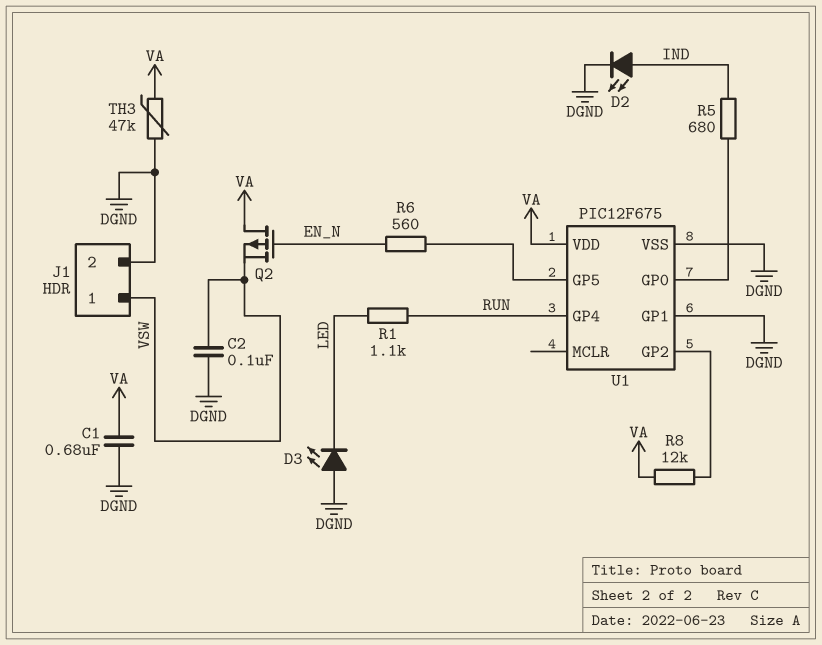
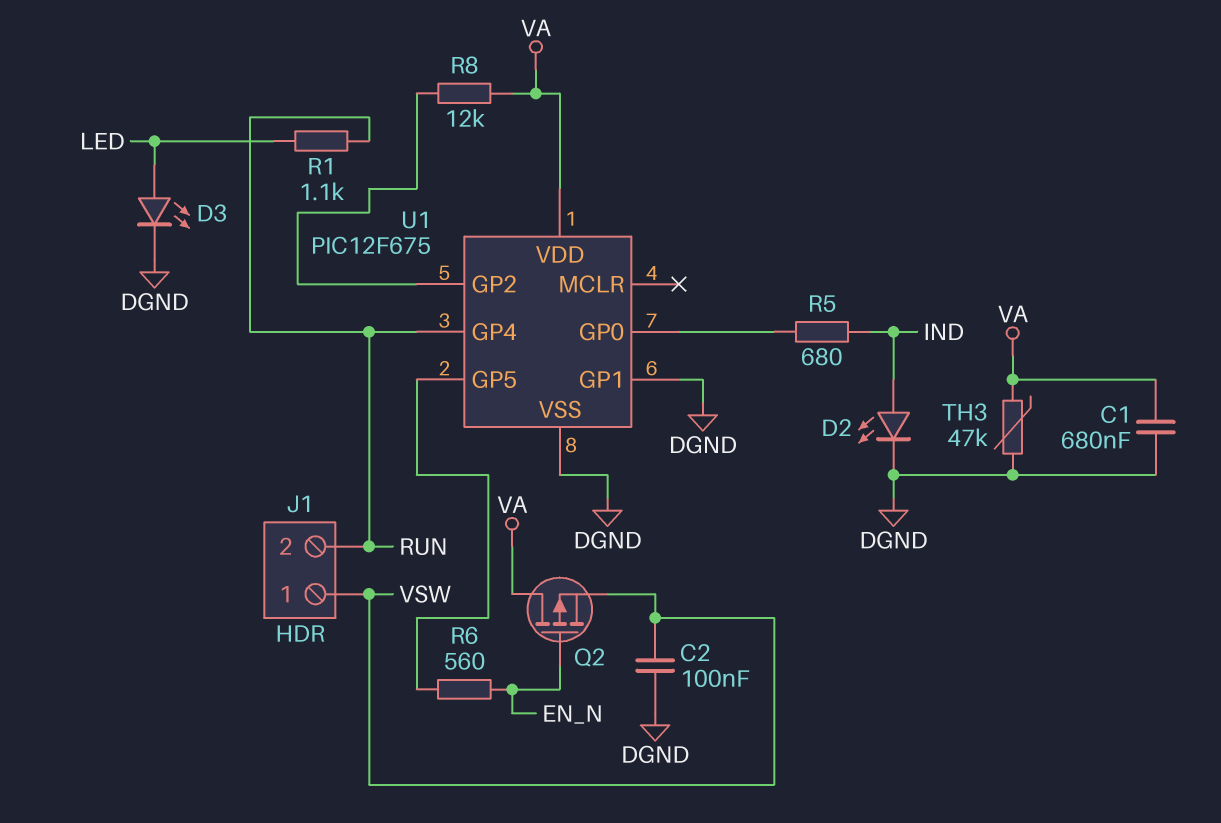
D3: LED (A DGND, K LED) -> LED (A LED, K DGND)
J1 pin 2: DGND -> RUN

